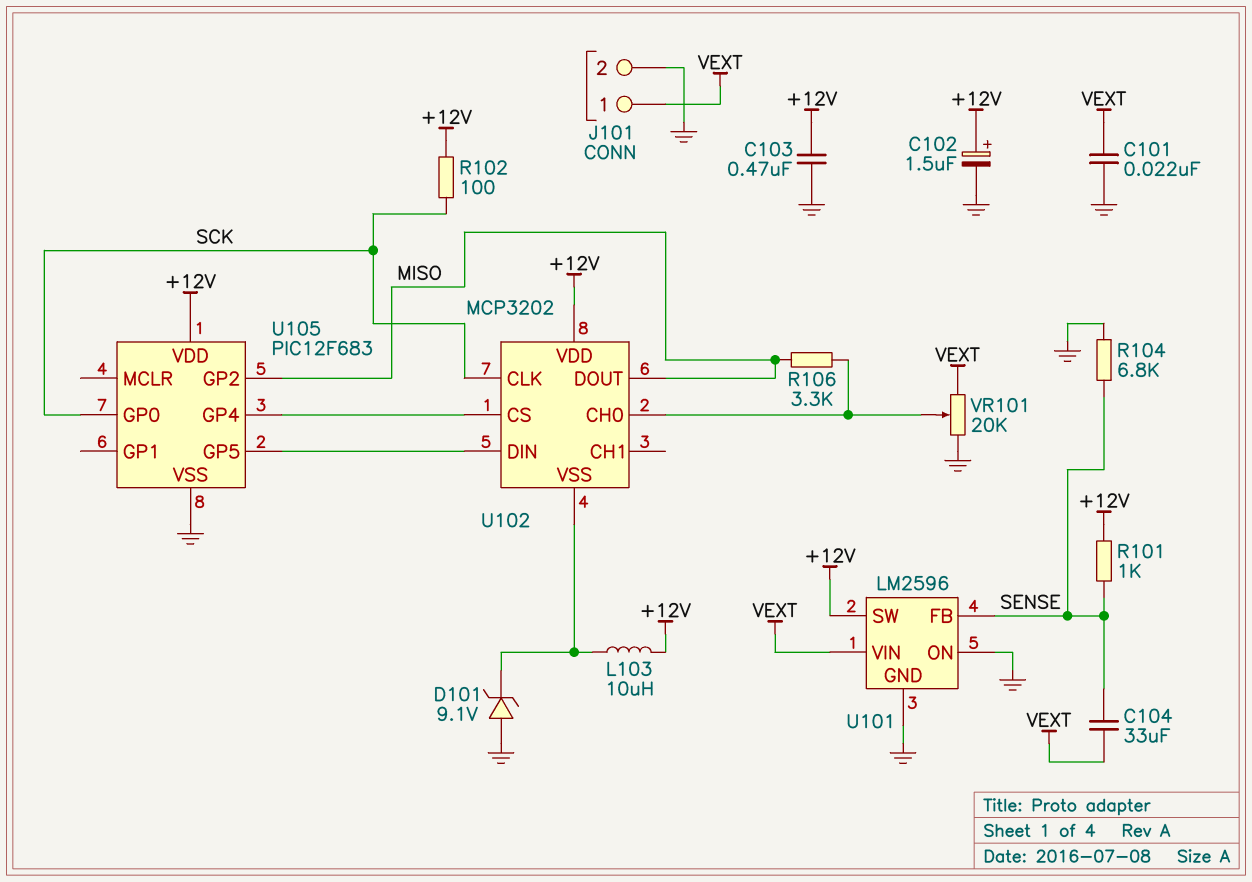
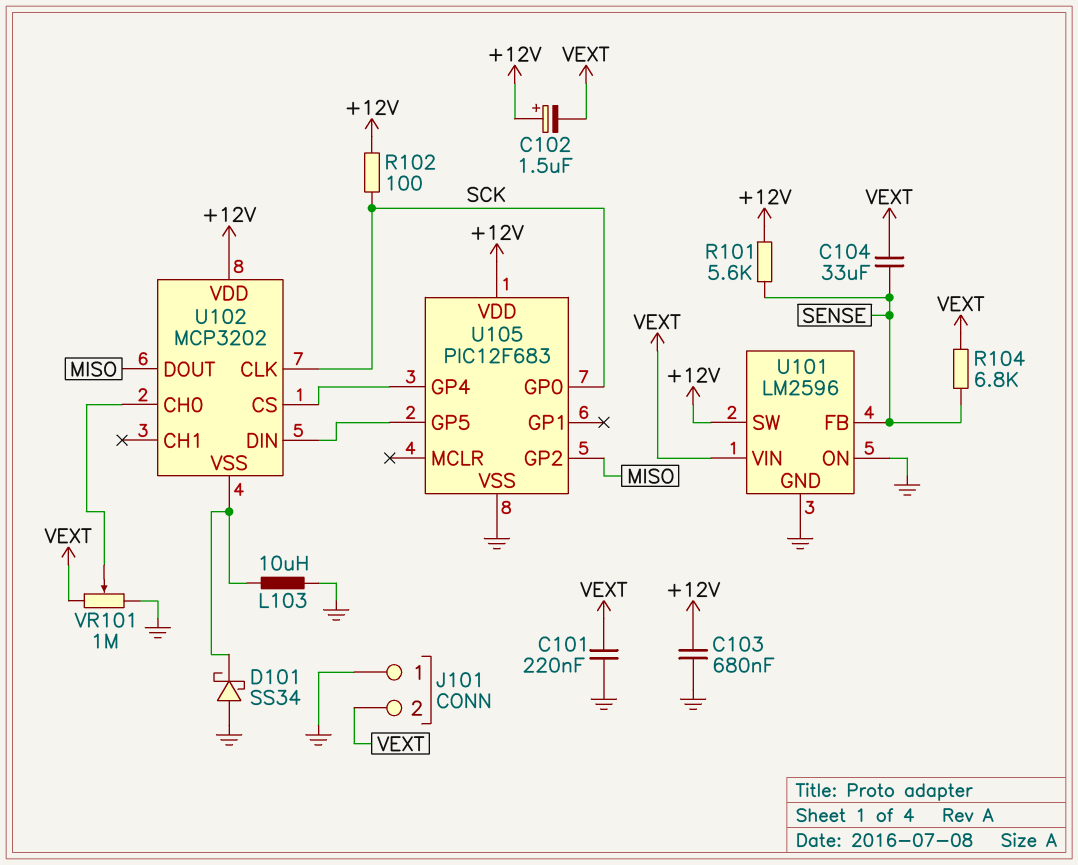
C101: 22nF (GND, VEXT) -> 220nF (GND, VEXT)
C102: 1.5uF (plus +12V, minus GND) -> 1.5uF (plus +12V, minus VEXT)
C103: 470nF (+12V, GND) -> 680nF (+12V, GND)
D101: zener 9.1V (A GND, K U102/VSS) -> schottky SS34 (A GND, K U102/VSS)
J101 pin 1: VEXT -> GND
J101 pin 2: GND -> VEXT
L103: 10uH (+12V, U102/VSS) -> 10uH (GND, U102/VSS)
R101: 1k (+12V, SENSE) -> 5.6k (+12V, SENSE)
R104: 6.8k (GND, SENSE) -> 6.8k (SENSE, VEXT)
R106: 3.3k (MISO, U102/CH0) -> none
VR101: 20k (GND, VEXT, wiper U102/CH0) -> 1M (GND, VEXT, wiper U102/CH0)

